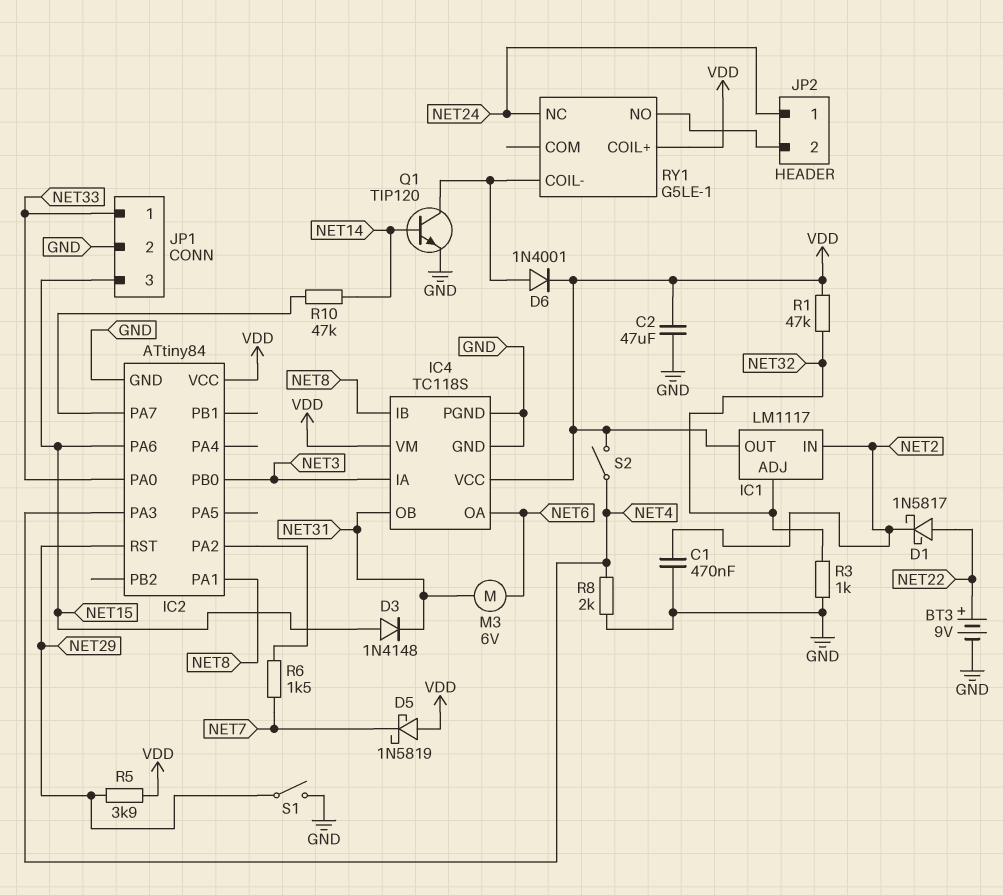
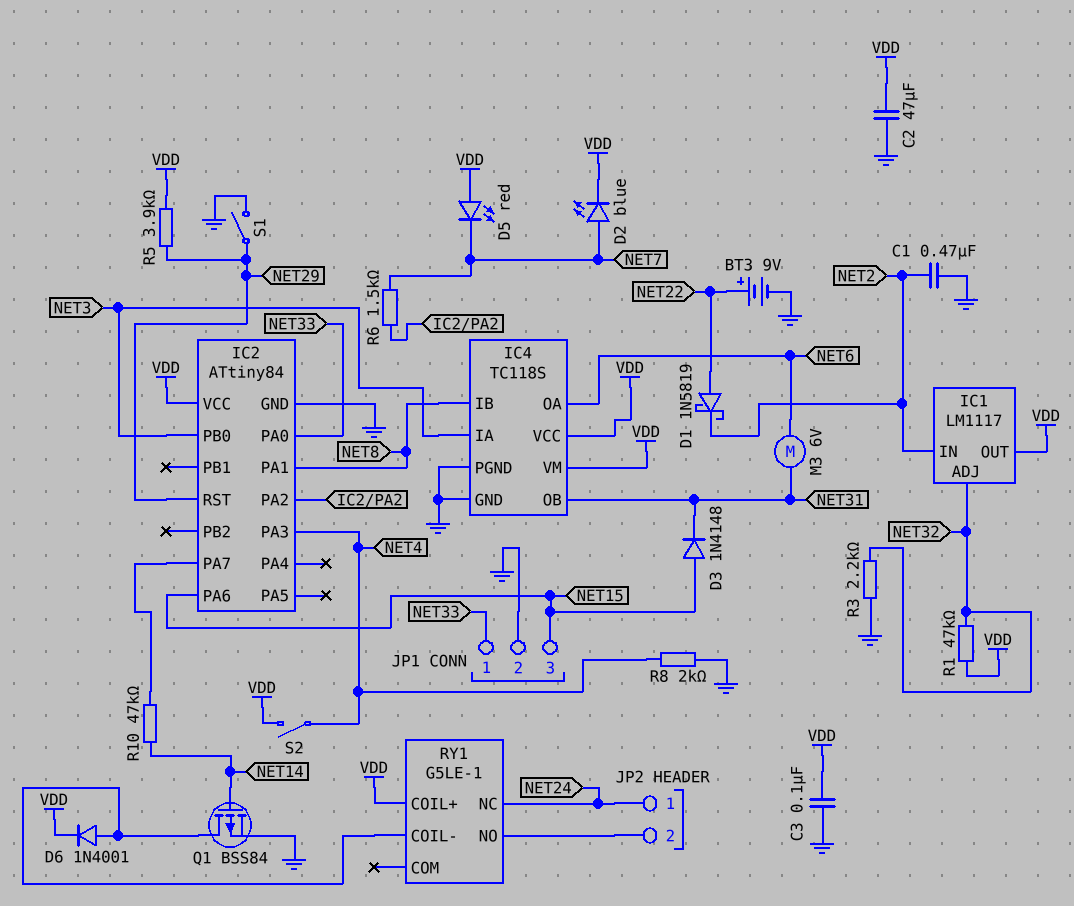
C3: none -> 100nF (GND, VDD)
D1: schottky 1N5817 (A NET22, K NET2) -> schottky 1N5819 (A NET22, K NET2)
D2: none -> LED blue (A NET7, K VDD)
D5: schottky 1N5819 (A VDD, K NET7) -> LED red (A VDD, K NET7)
Q1: NPN TIP120 (B NET14, C RY1/COIL-, E GND) -> PMOS BSS84 (G NET14, D RY1/COIL-, S GND)
R3: 1k (GND, NET32) -> 2.2k (GND, NET32)

